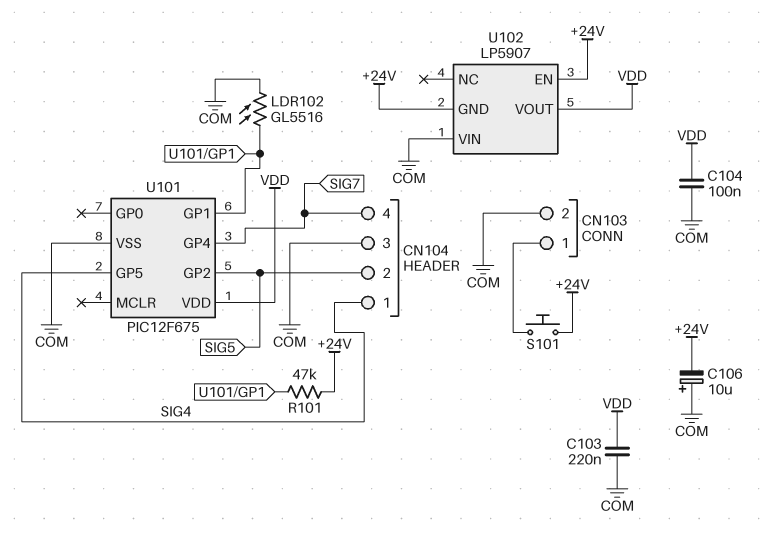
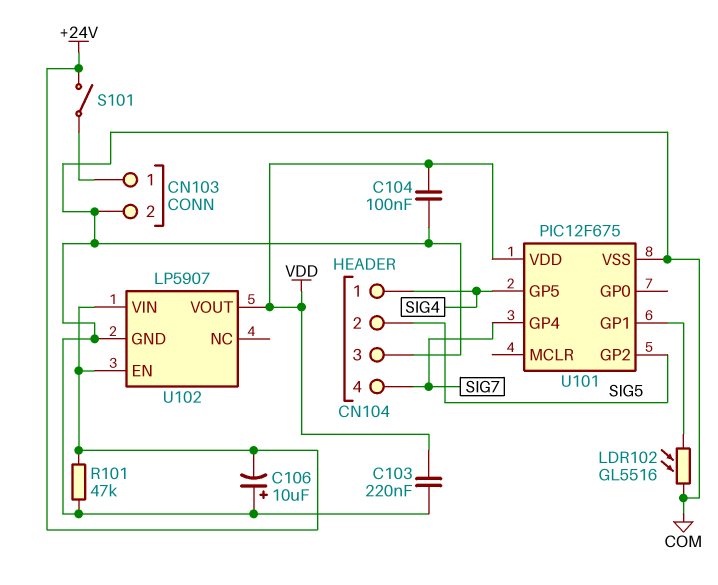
R101: 47k (+24V, U101/GP1) -> 47k (+24V, COM)
S101: button (+24V, CN103/1) -> switch (+24V, CN103/1)
U102 pin GND: +24V -> COM
U102 pin VIN: COM -> +24V

